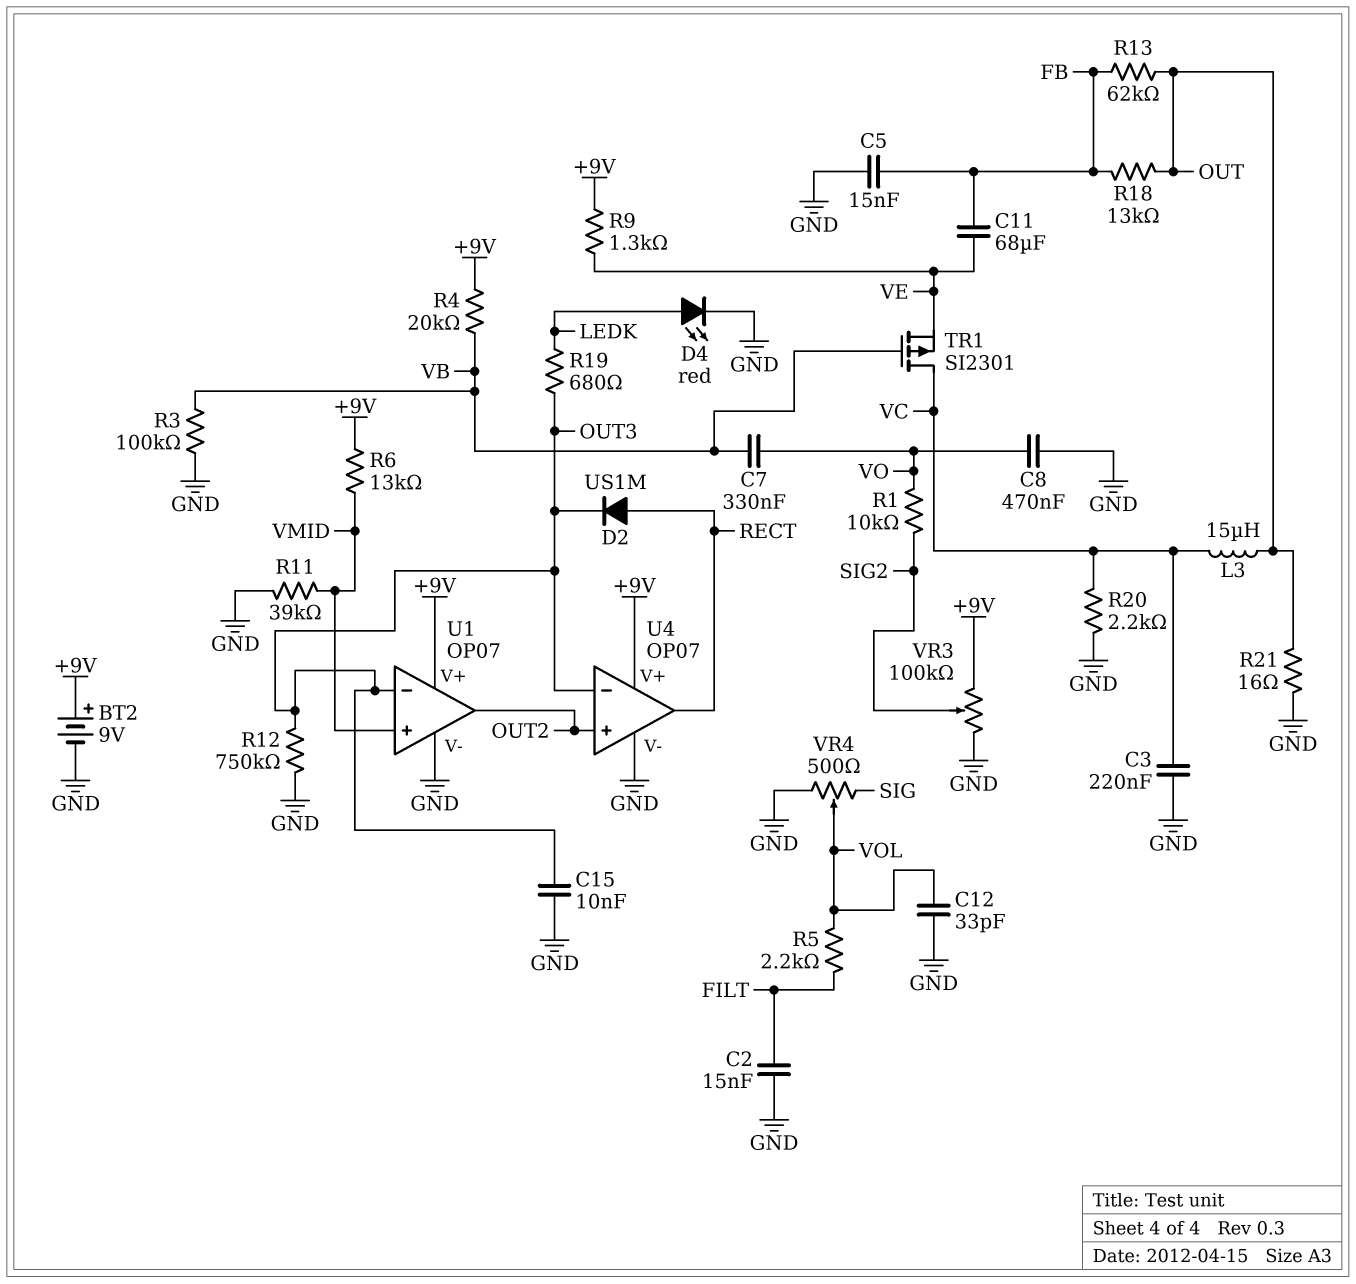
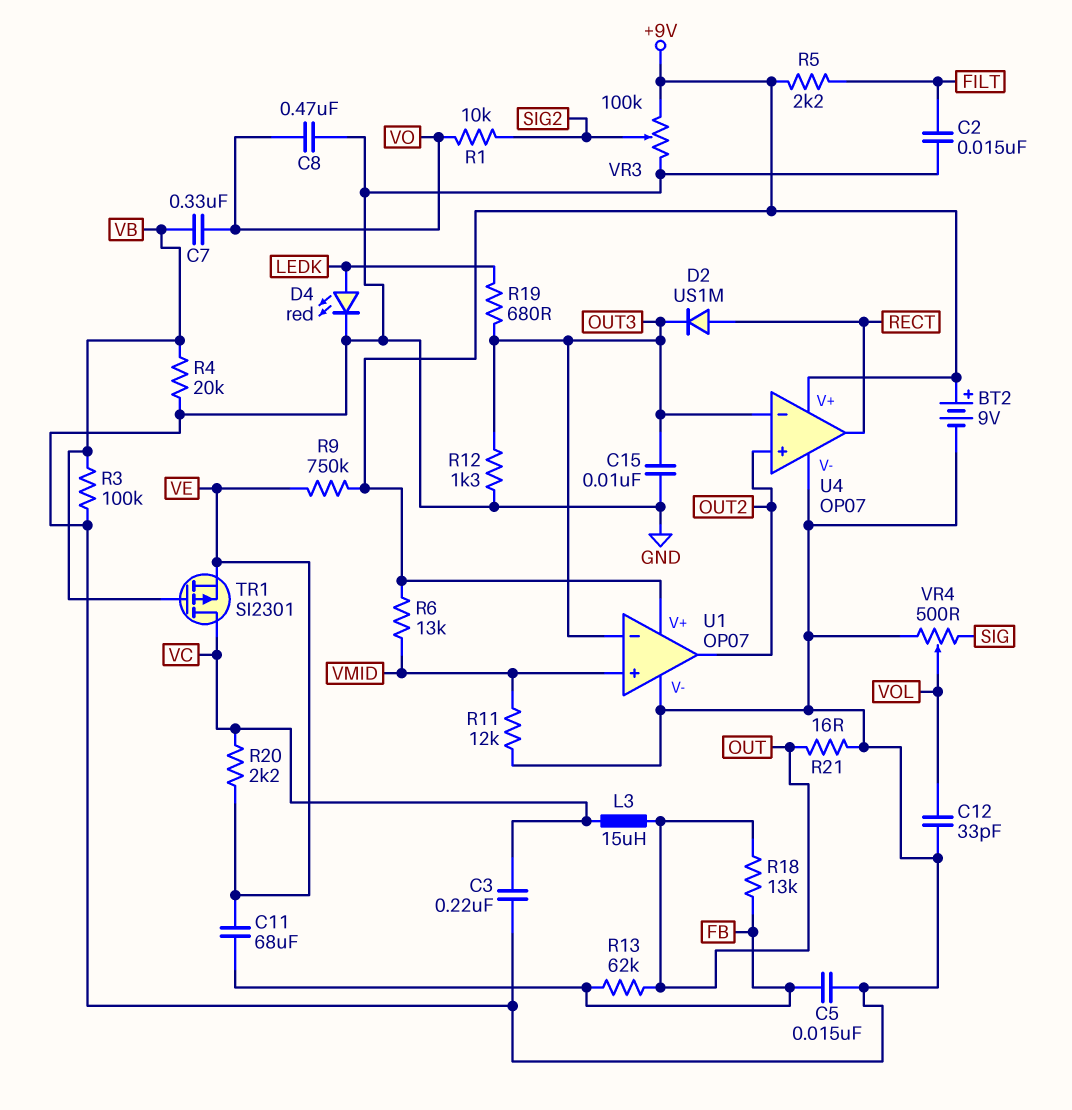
R4: 20k (+9V, VB) -> 20k (GND, VB)
R5: 2.2k (FILT, VOL) -> 2.2k (+9V, FILT)
R9: 1.3k (+9V, VE) -> 750k (+9V, VE)
R11: 39k (GND, VMID) -> 12k (GND, VMID)
R12: 750k (GND, OUT3) -> 1.3k (GND, OUT3)
R20: 2.2k (GND, VC) -> 2.2k (VC, VE)

